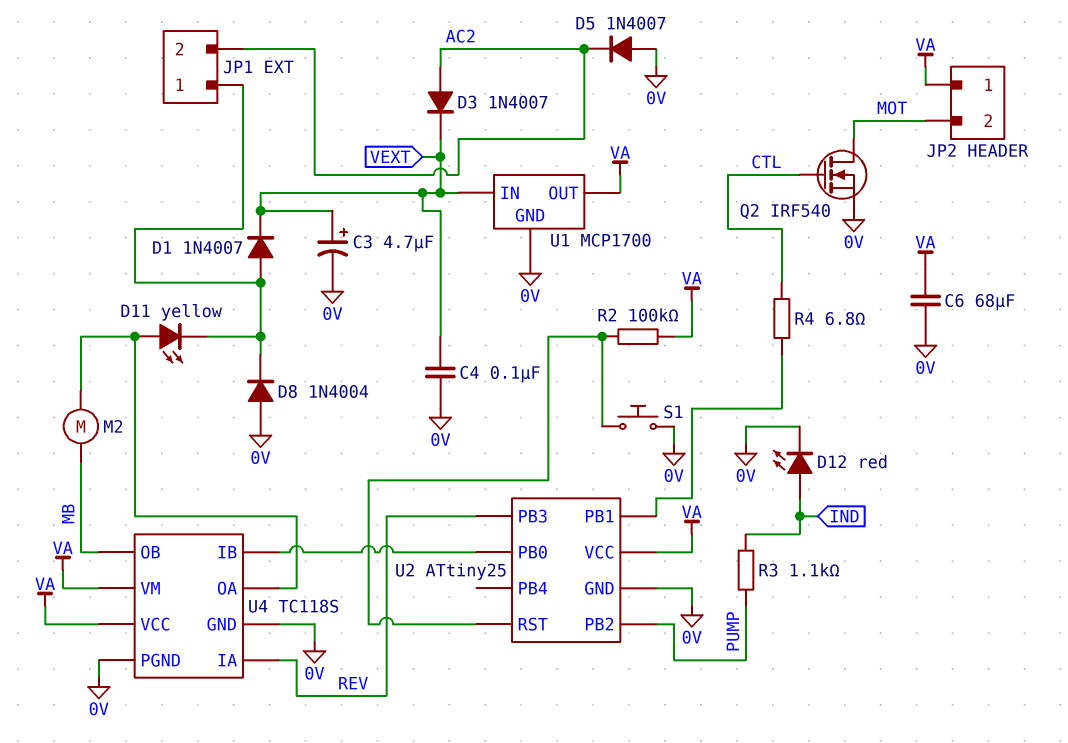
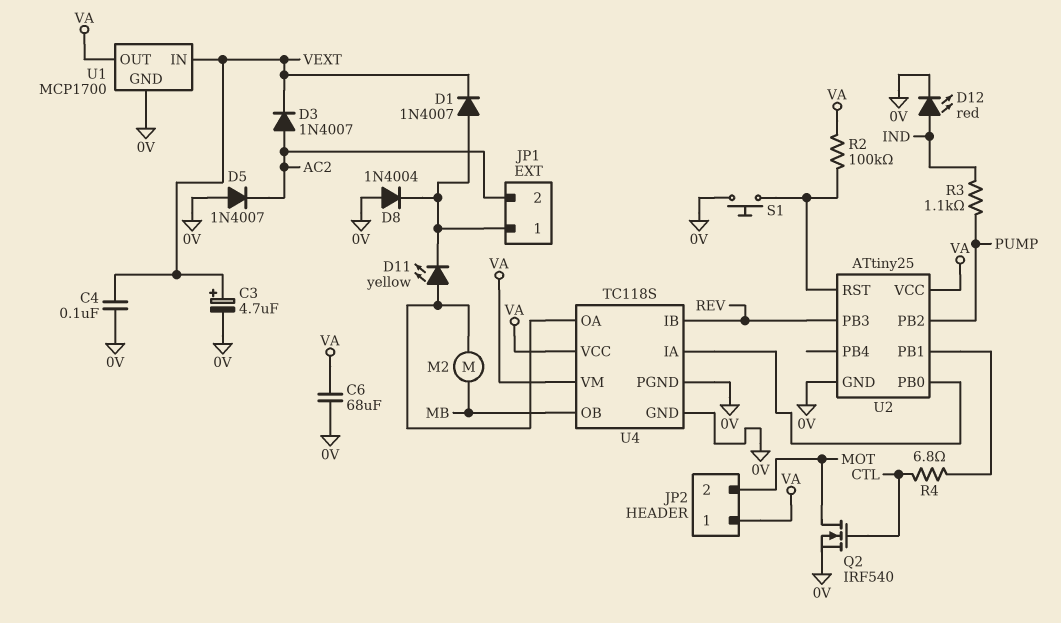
U4 pin IA: REV -> U2/PB0
U4 pin IB: U2/PB0 -> REV

